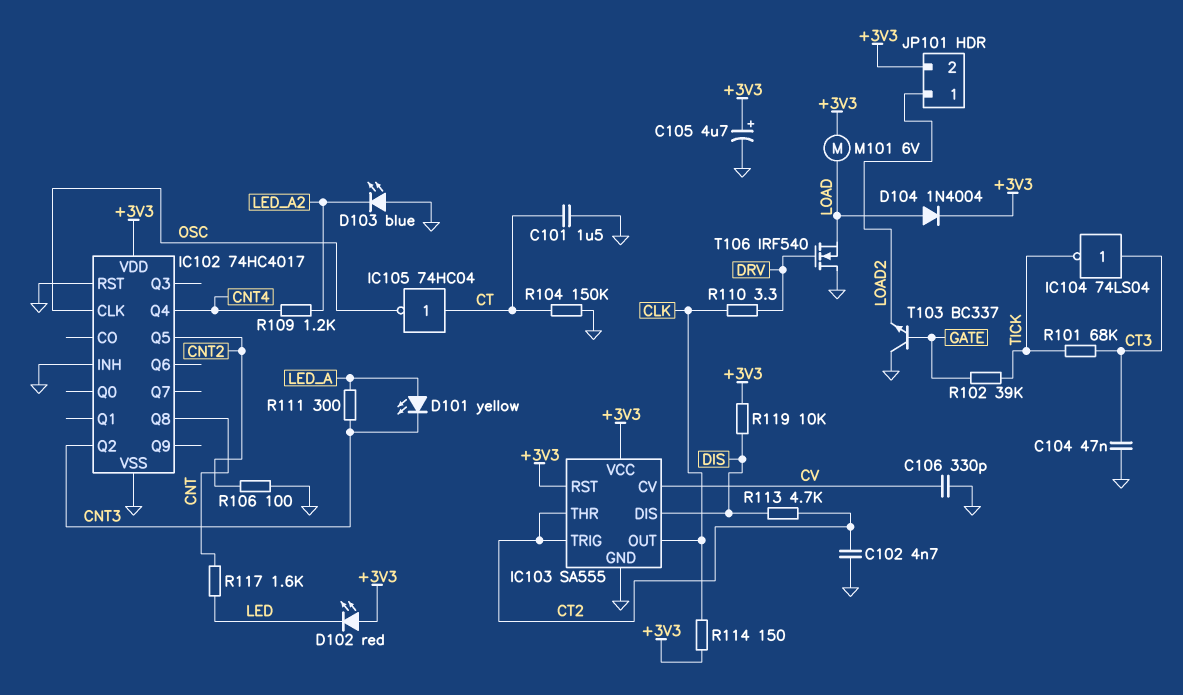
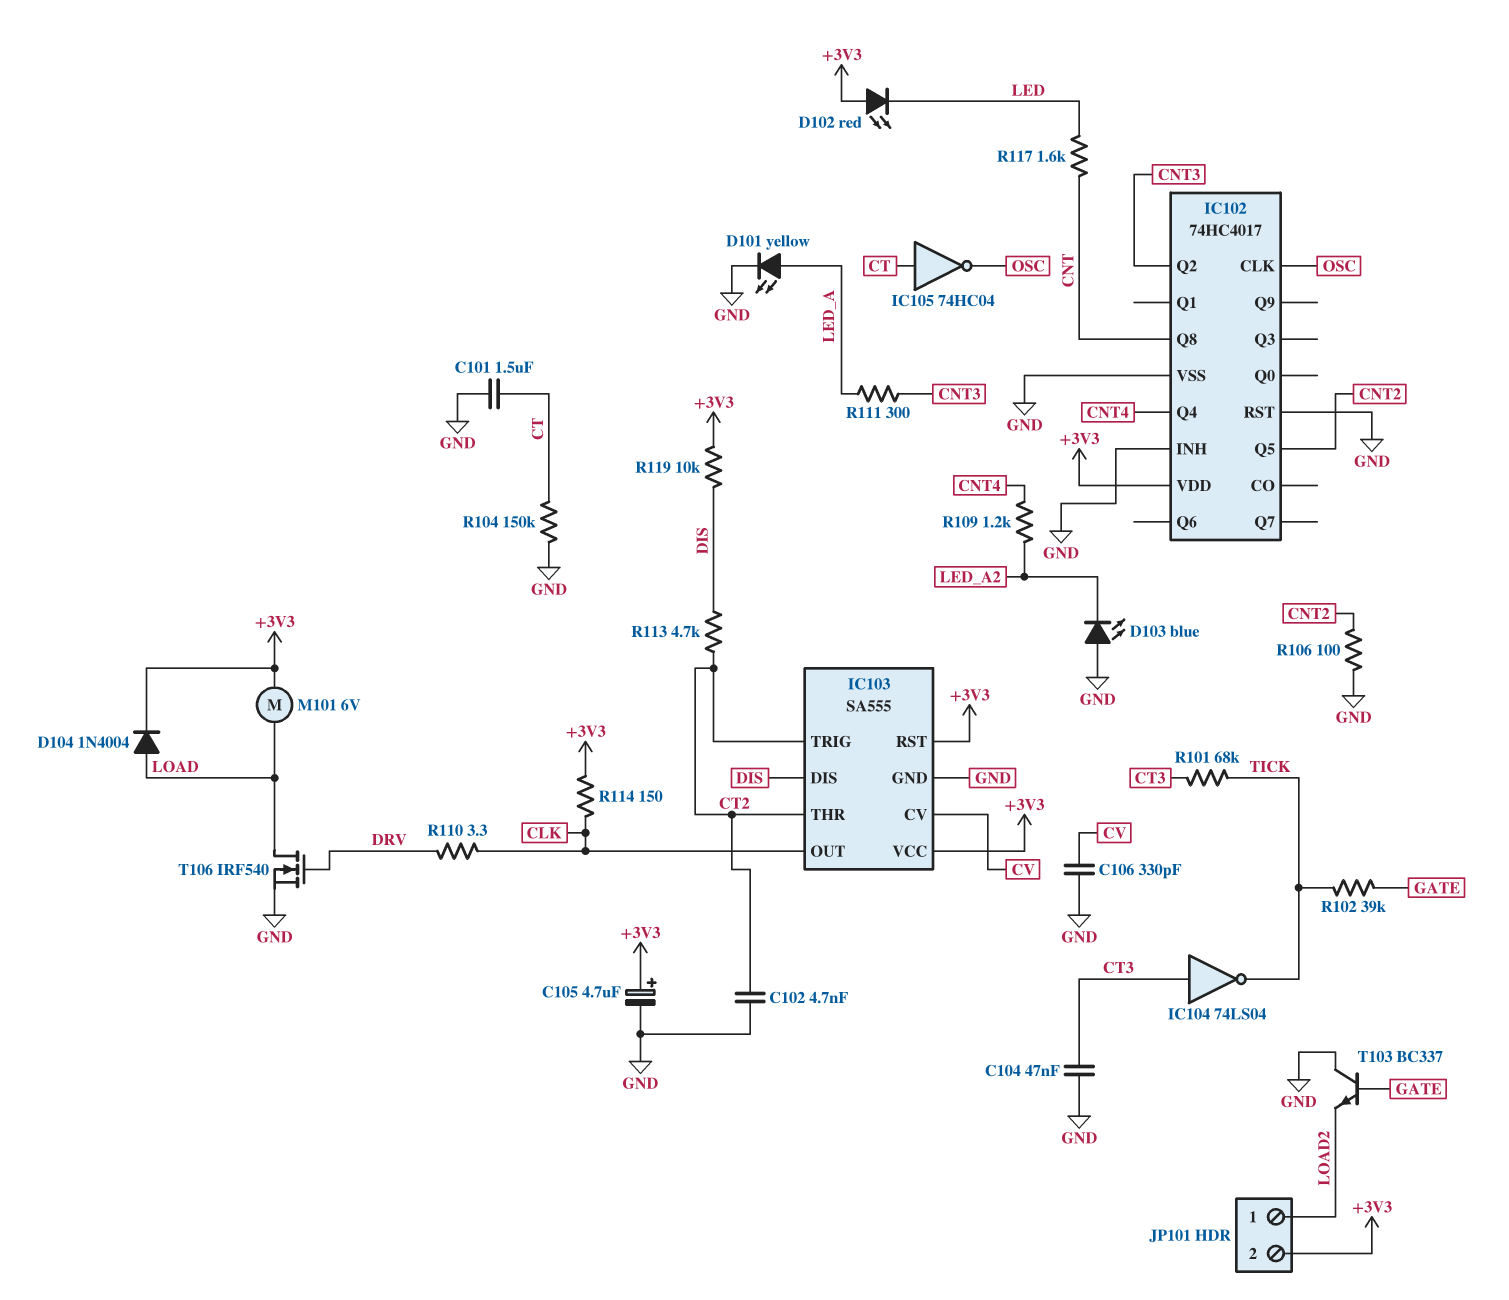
D101: LED yellow (A LED_A, K CNT3) -> LED yellow (A LED_A, K GND)
T106: NMOS IRF540 (G DRV, D GND, S LOAD) -> NMOS IRF540 (G DRV, D LOAD, S GND)

